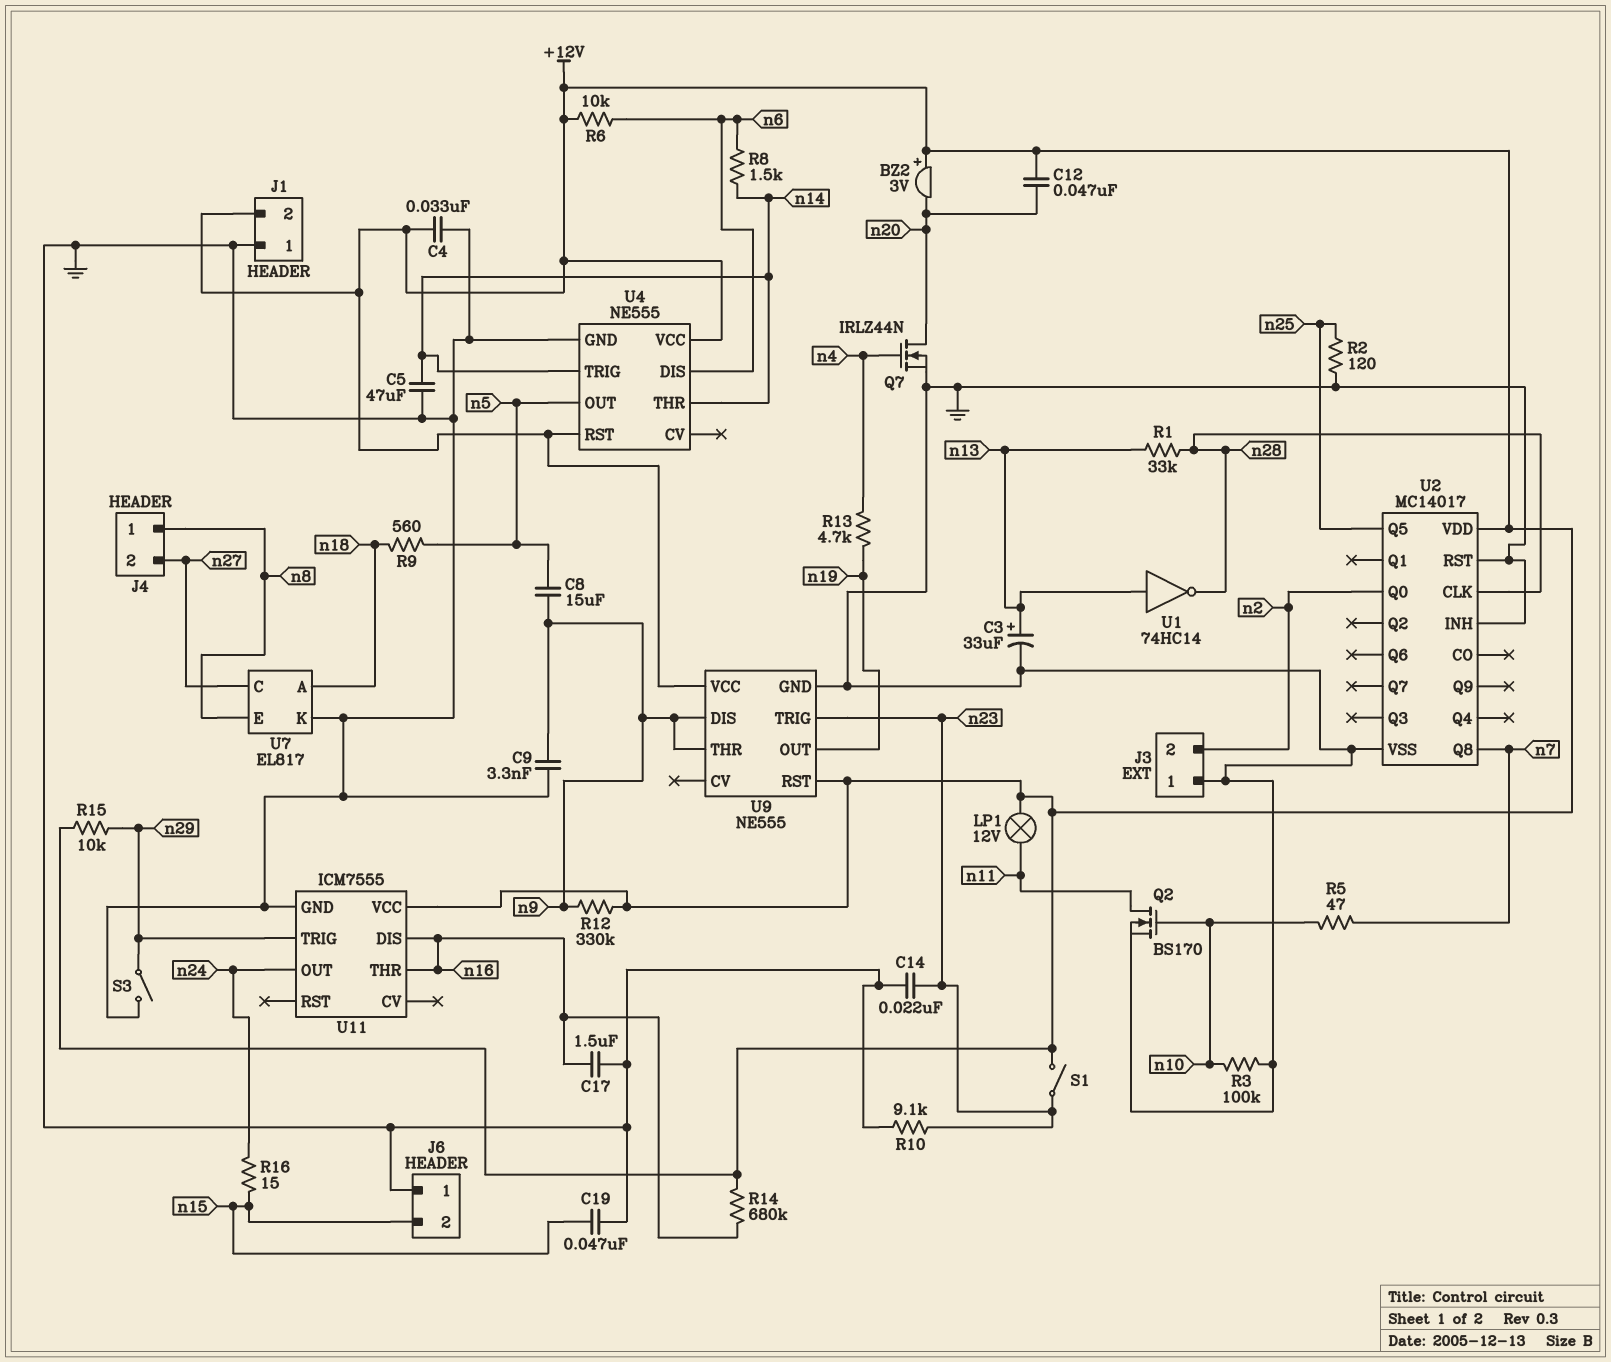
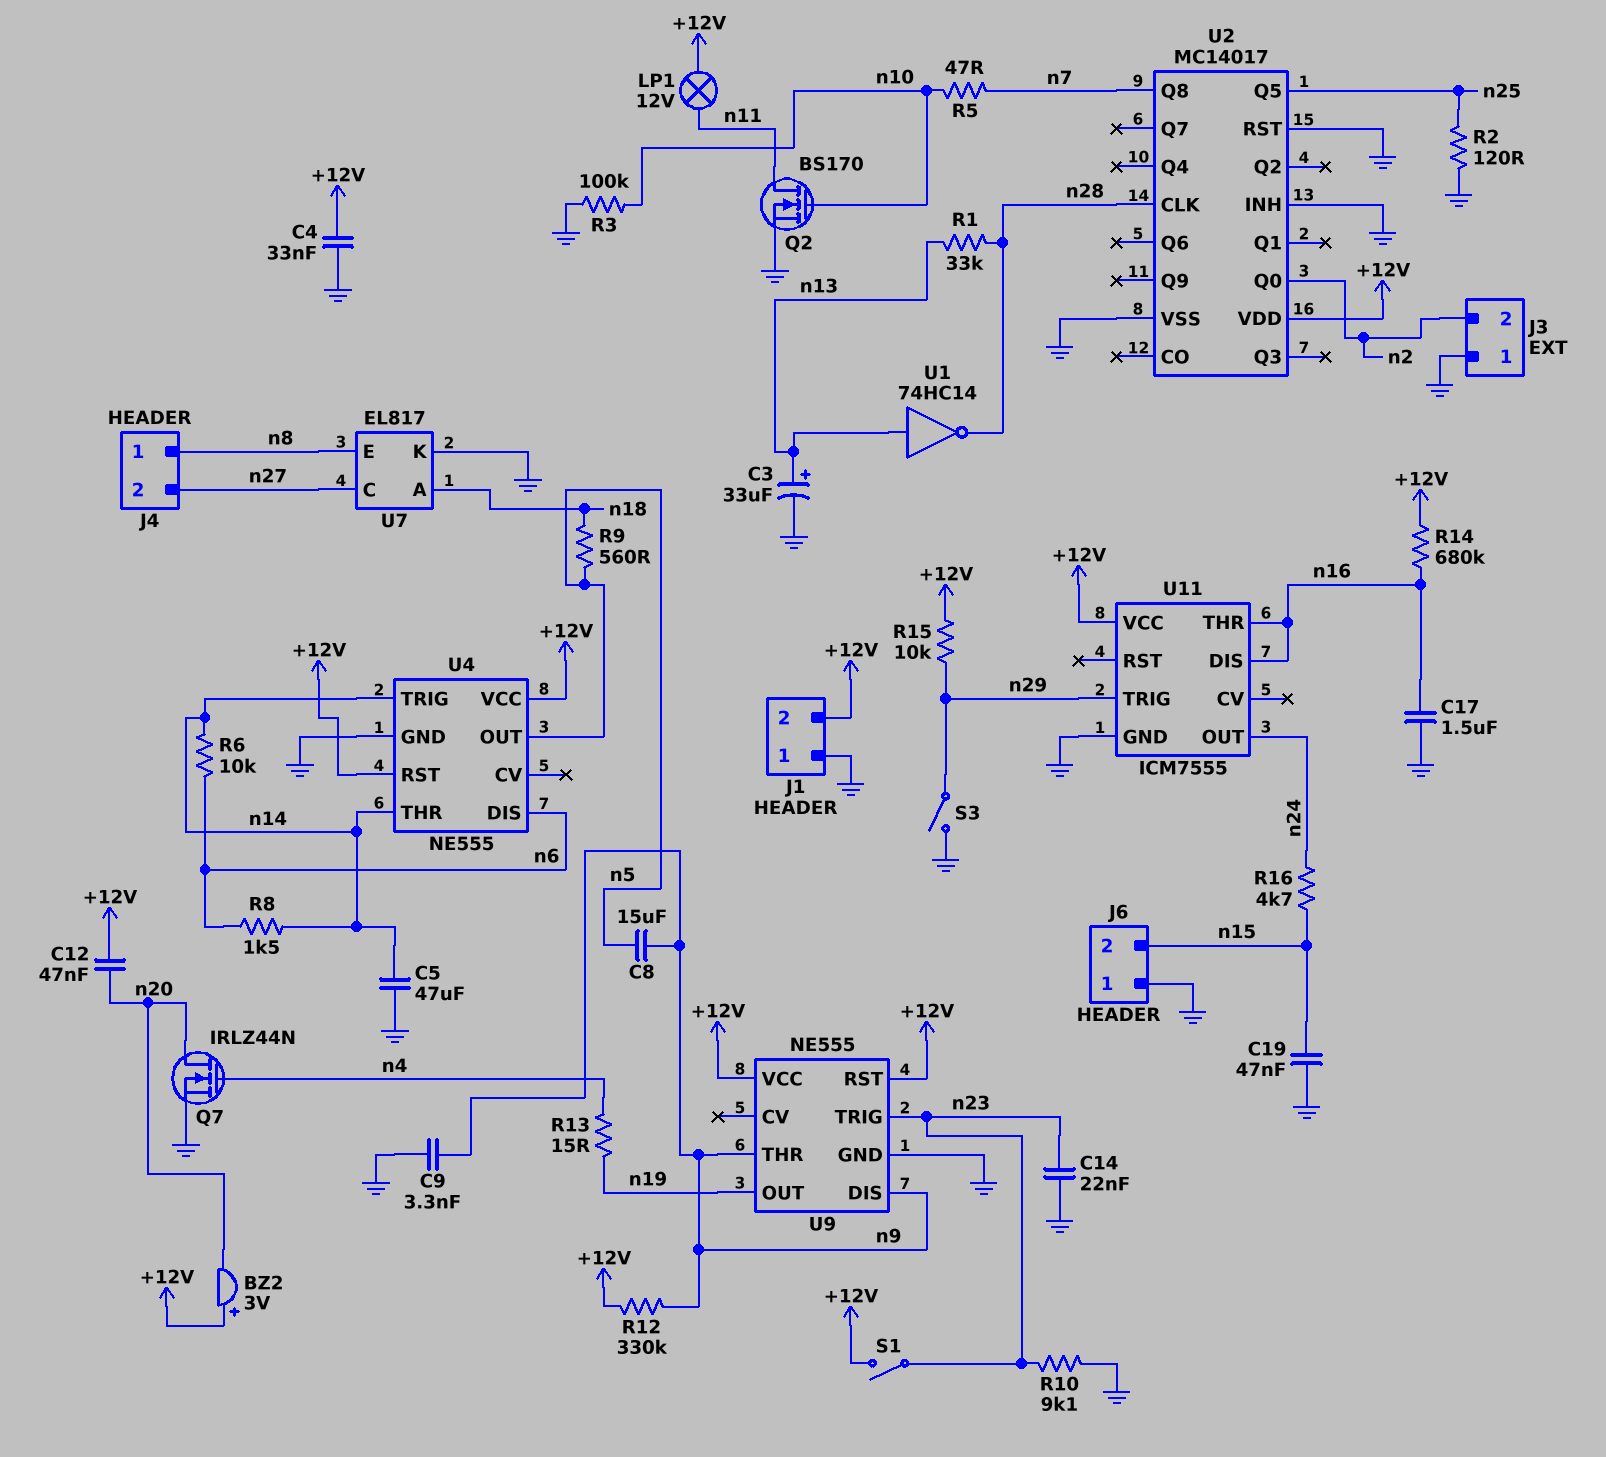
R6: 10k (+12V, n6) -> 10k (n6, n14)
R13: 4.7k (n4, n19) -> 15 (n4, n19)
R16: 15 (n15, n24) -> 4.7k (n15, n24)

